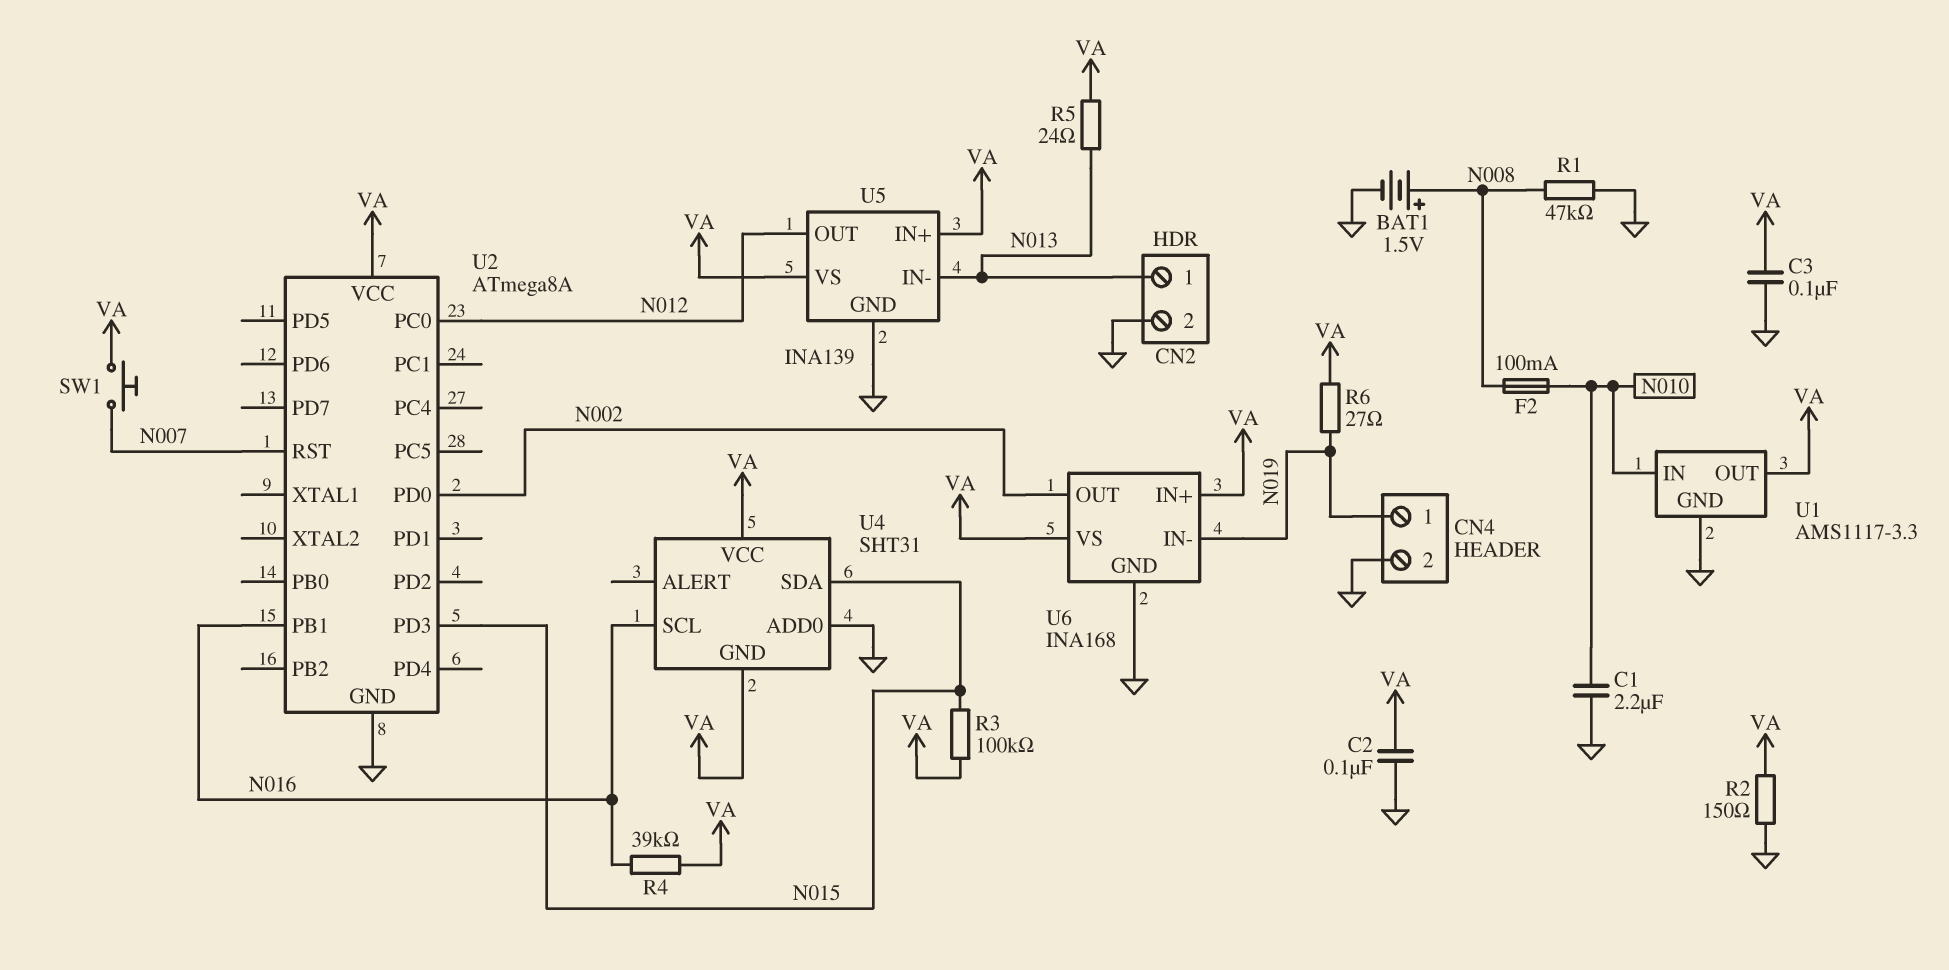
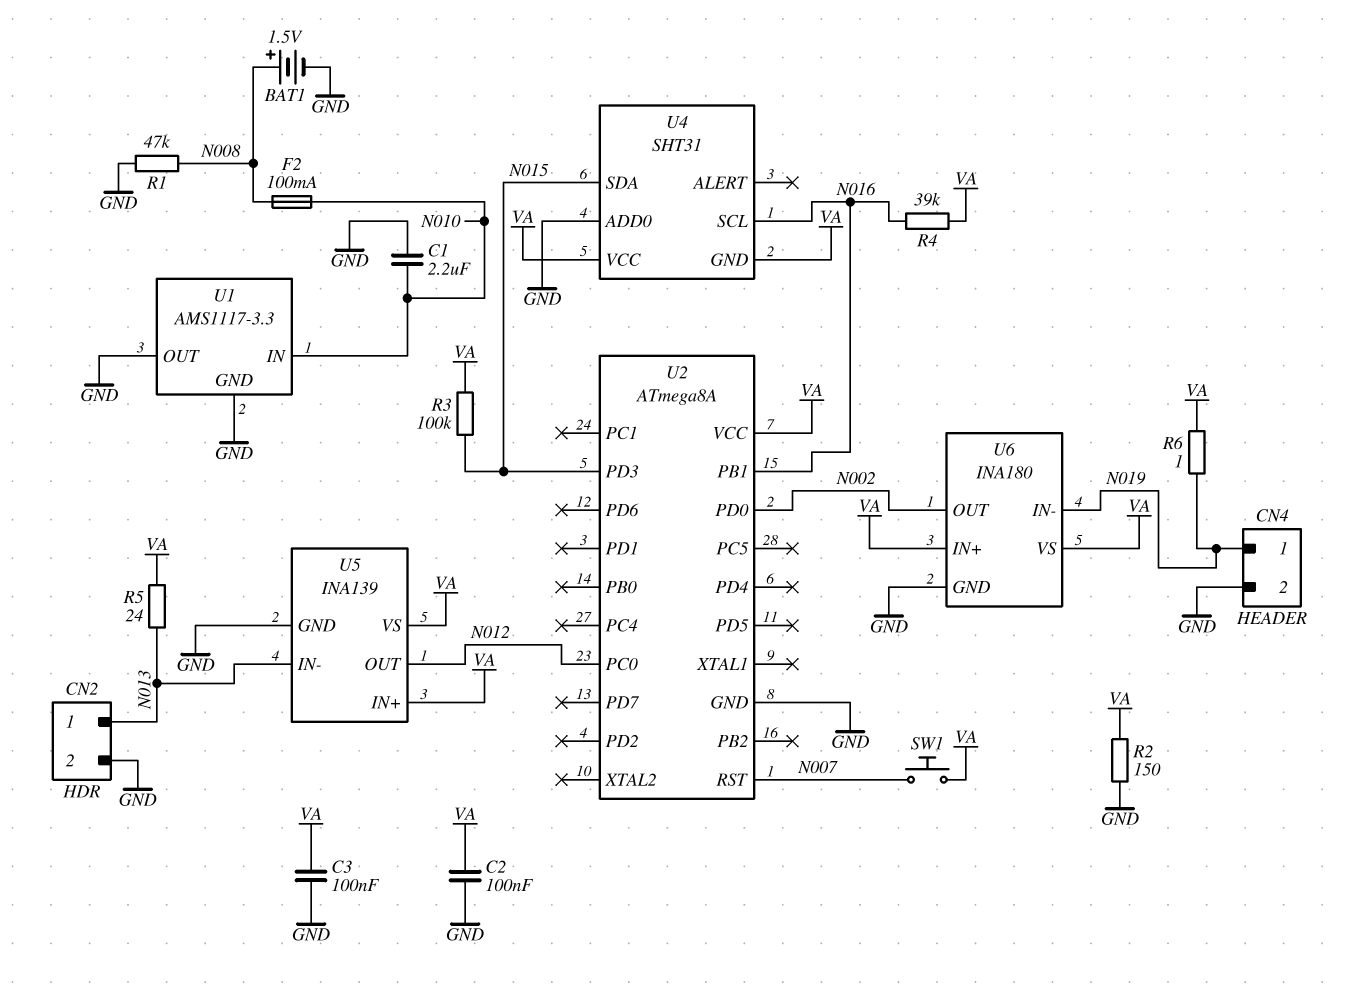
R6: 27 (N019, VA) -> 1 (N019, VA)
U1 pin OUT: VA -> GND
U6: INA168 -> INA180

